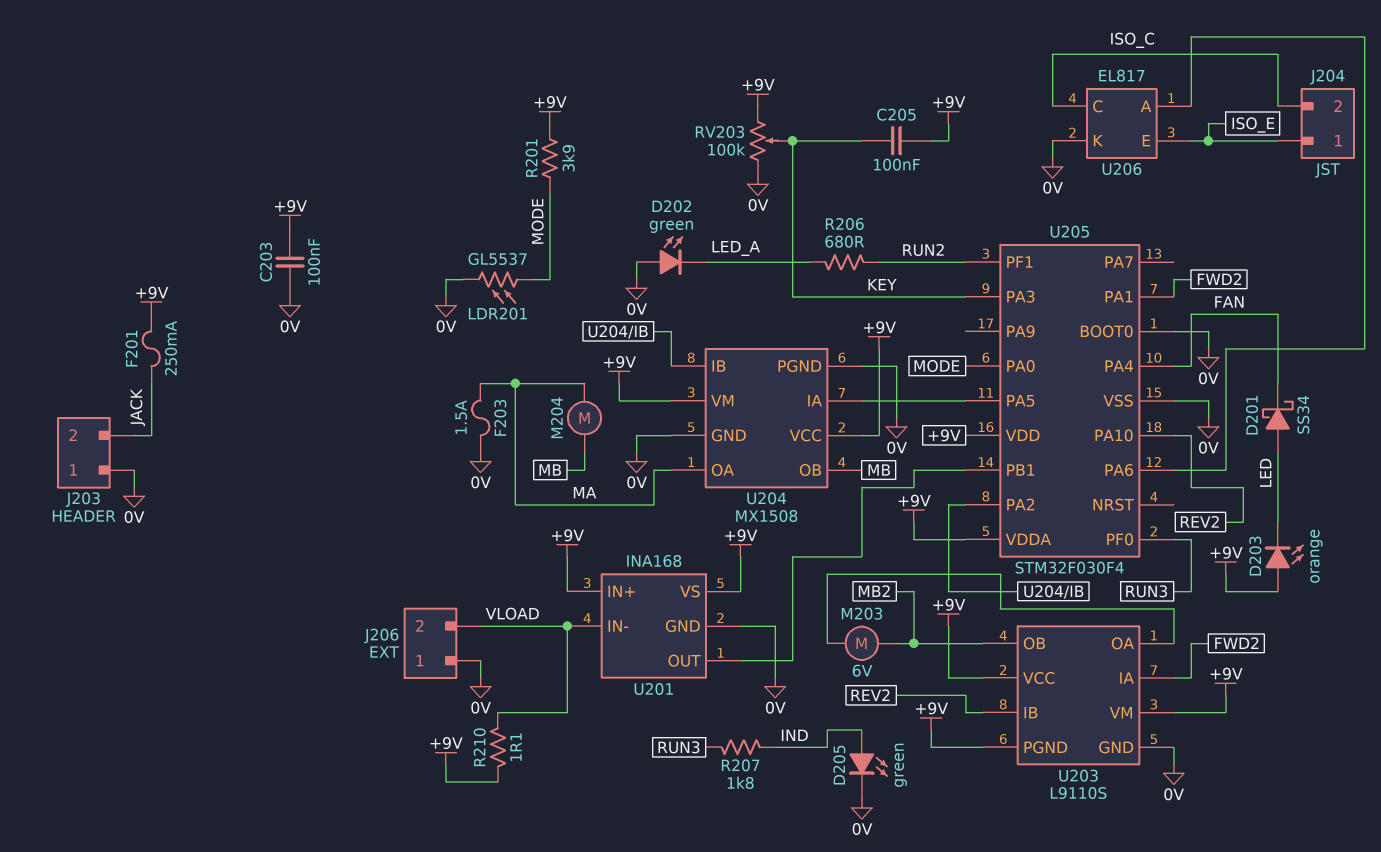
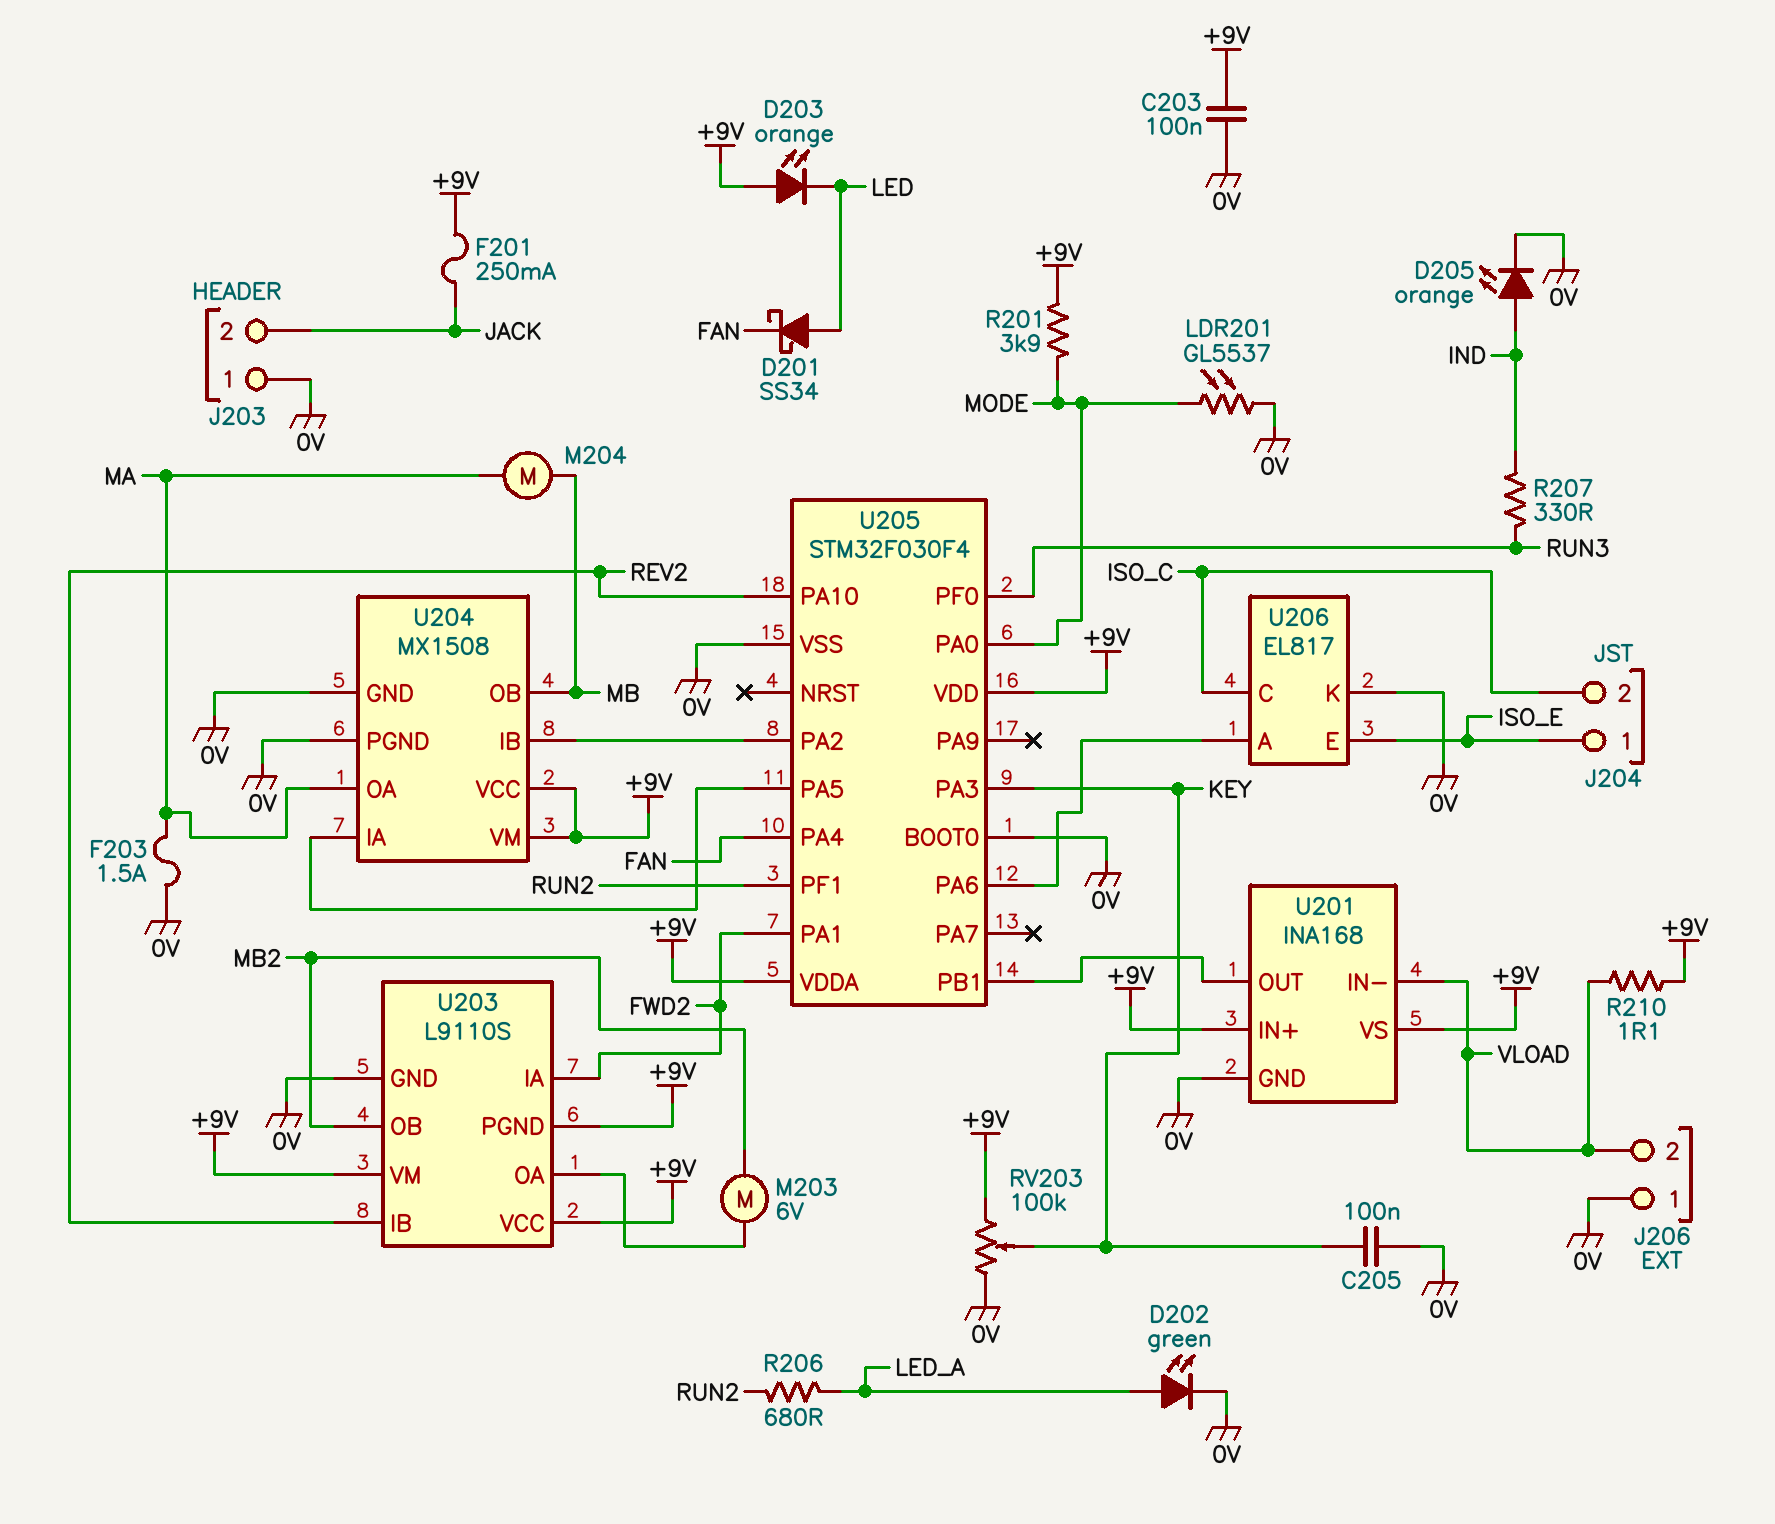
C205: 100nF (+9V, KEY) -> 100nF (0V, KEY)
D202: LED green (A 0V, K LED_A) -> LED green (A LED_A, K 0V)
D205: LED green (A IND, K 0V) -> LED orange (A IND, K 0V)
R207: 1.8k (IND, RUN3) -> 330 (IND, RUN3)

